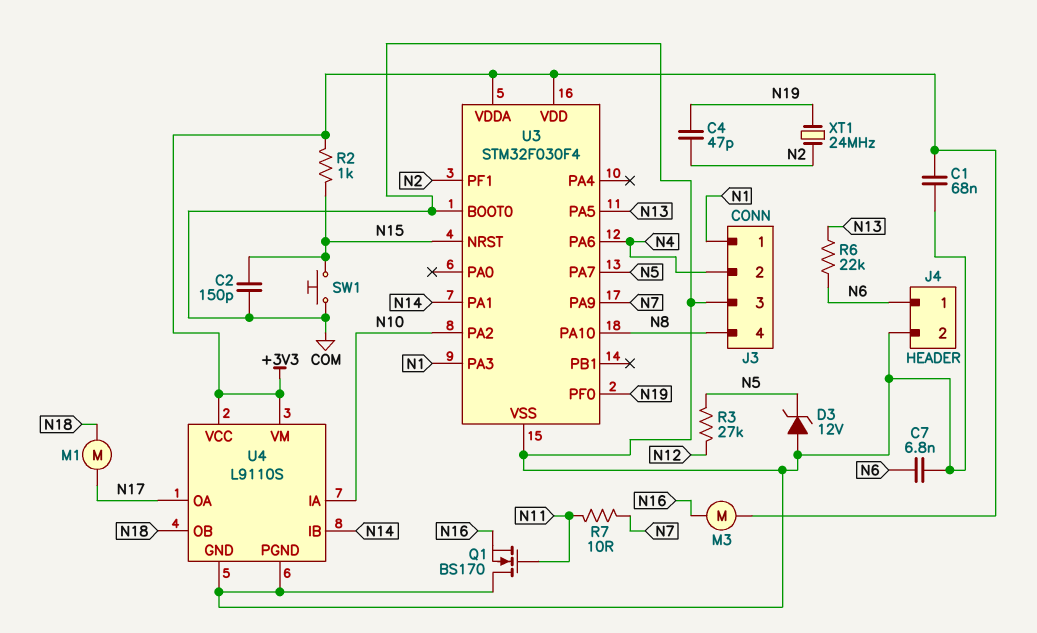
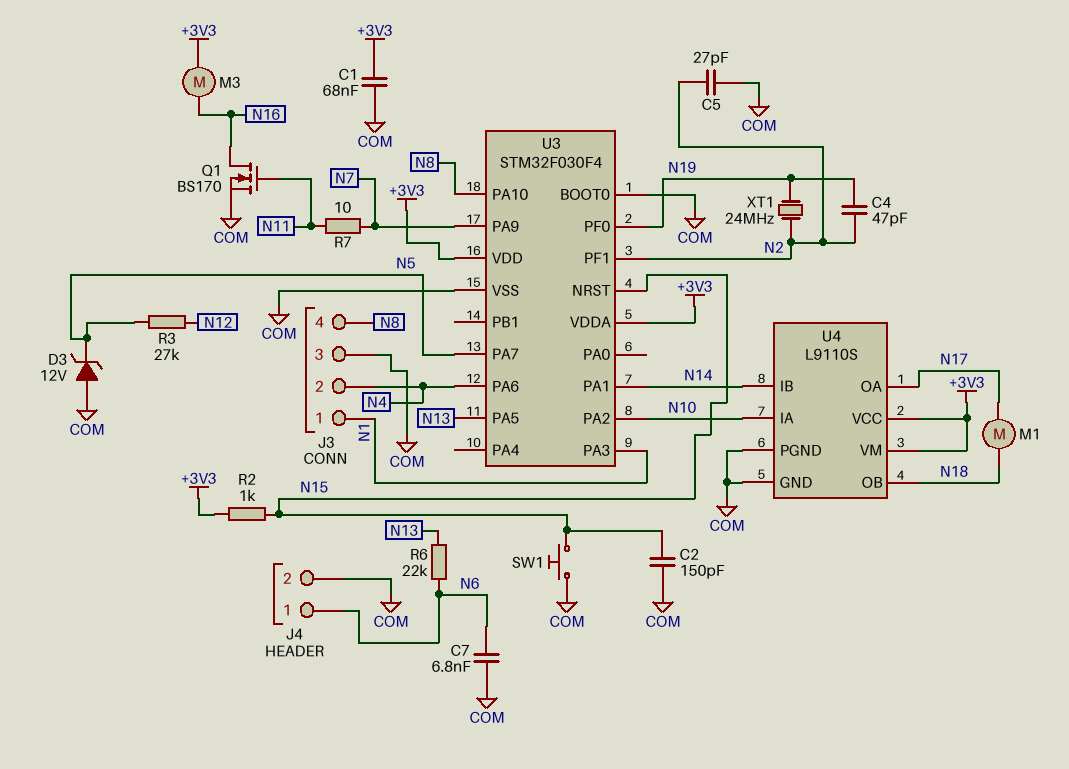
C5: none -> 27pF (COM, N2)
Q1: NMOS BS170 (G N11, D COM, S N16) -> NMOS BS170 (G N11, D N16, S COM)

